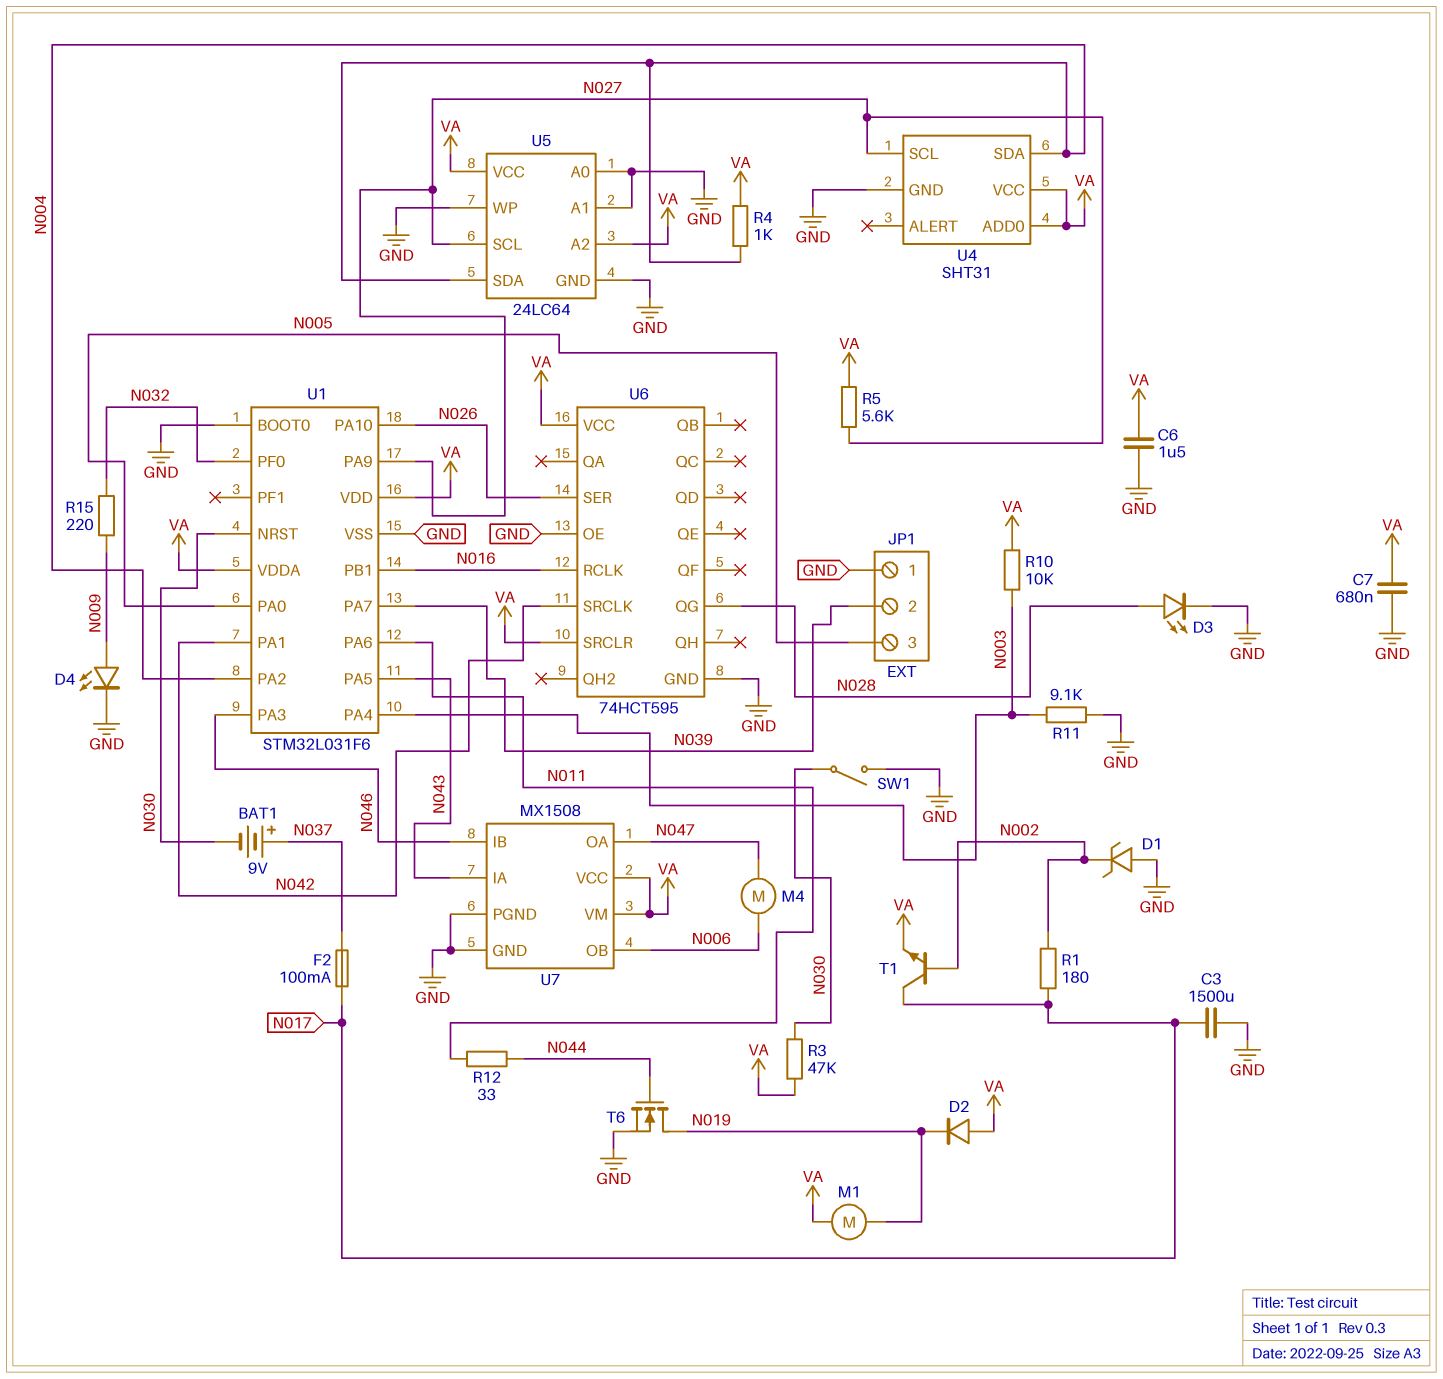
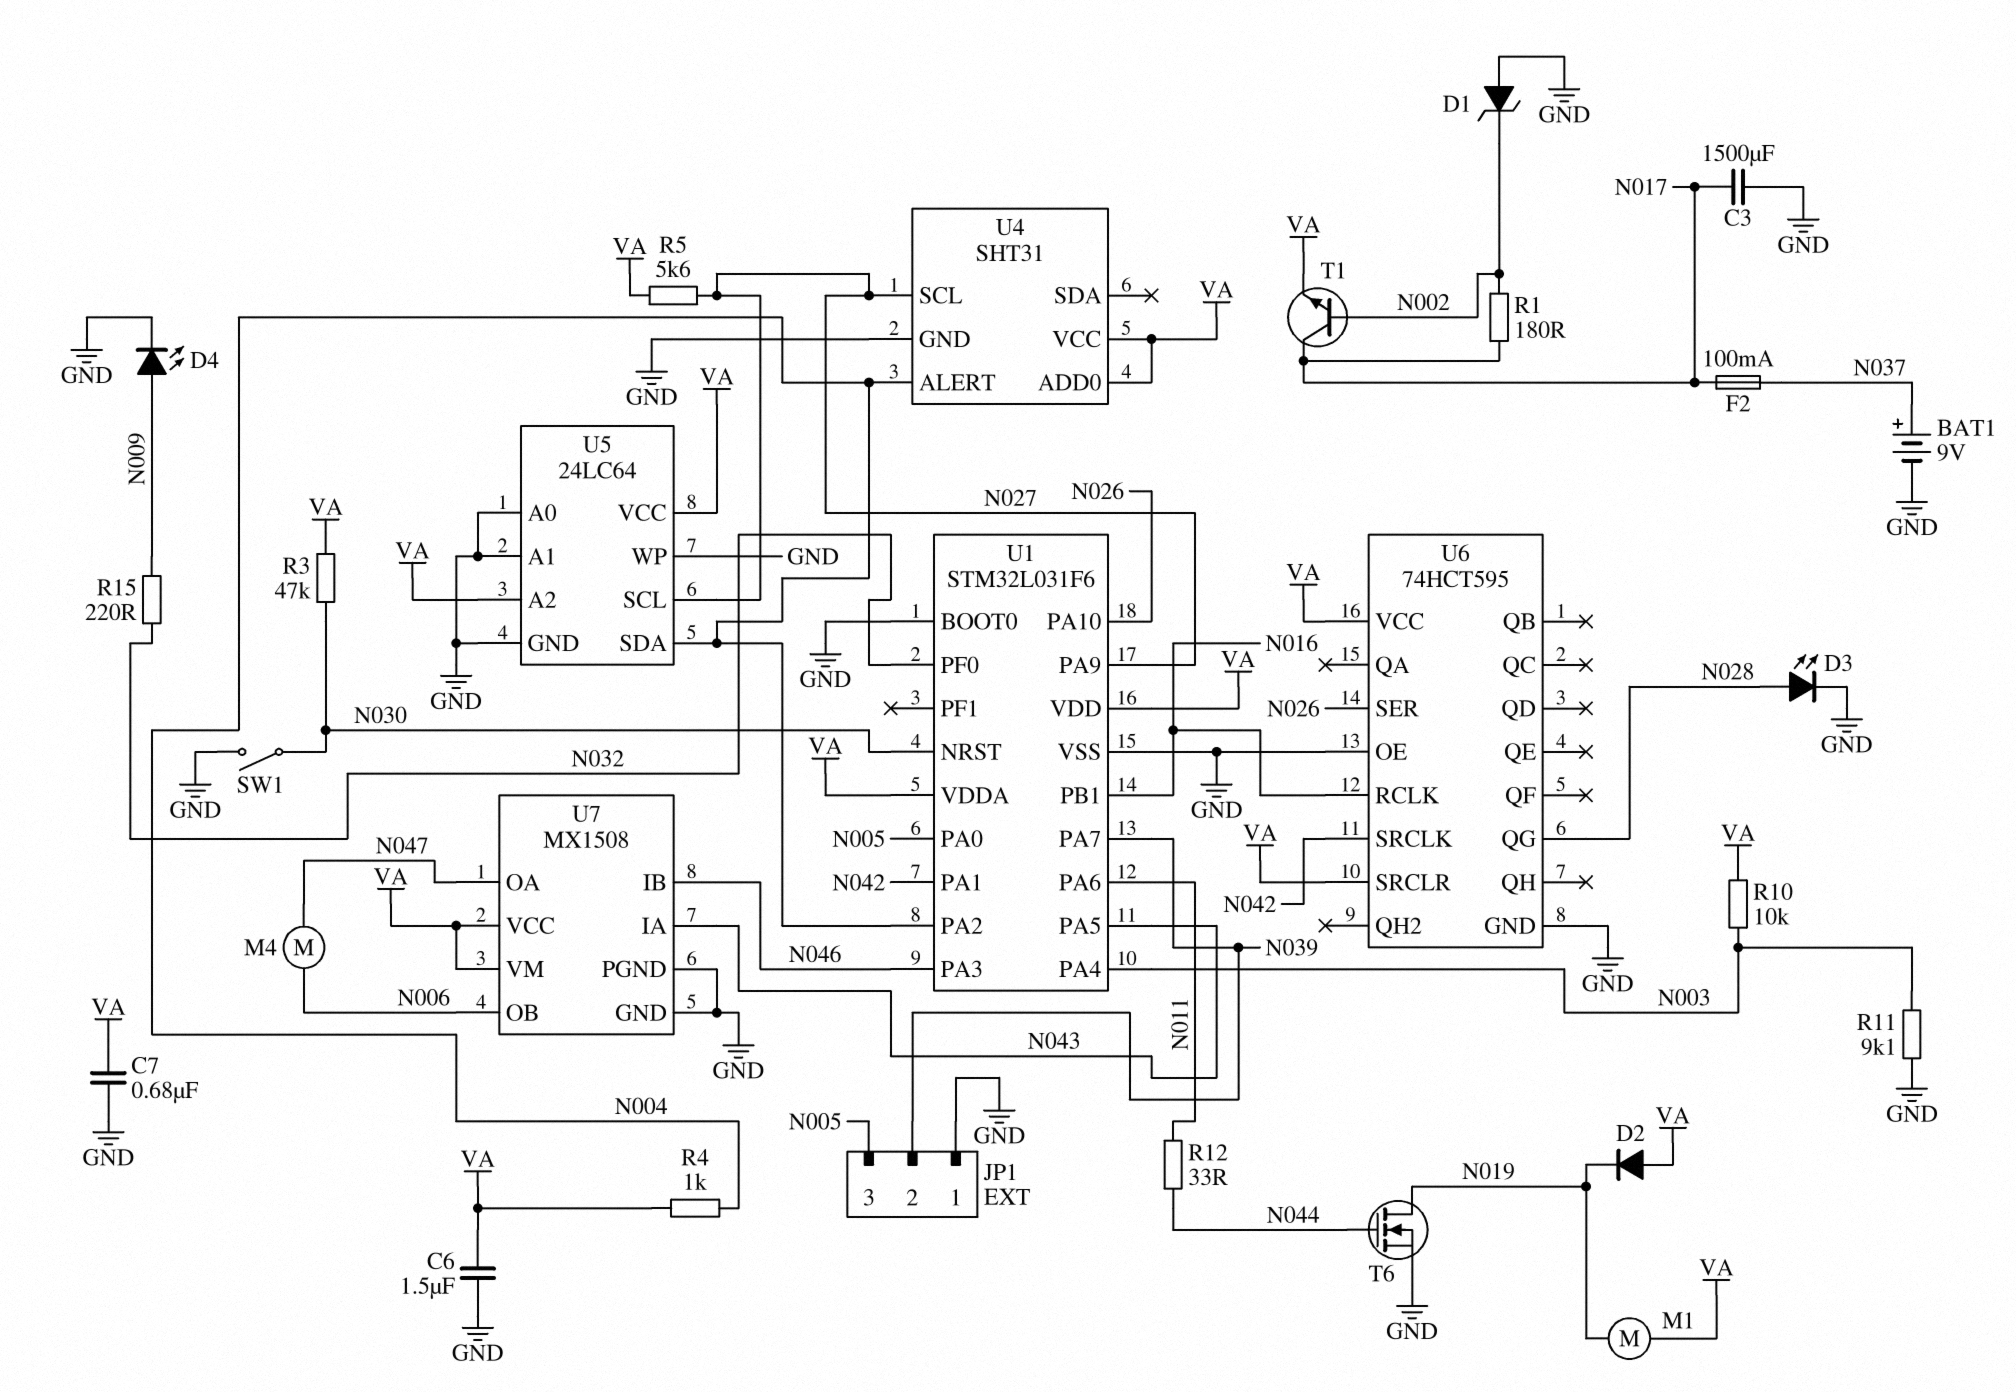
BAT1: 9V (plus N037, minus N030) -> 9V (plus N037, minus GND)
U4 pin ALERT: none -> N004
U4 pin SDA: N004 -> none

